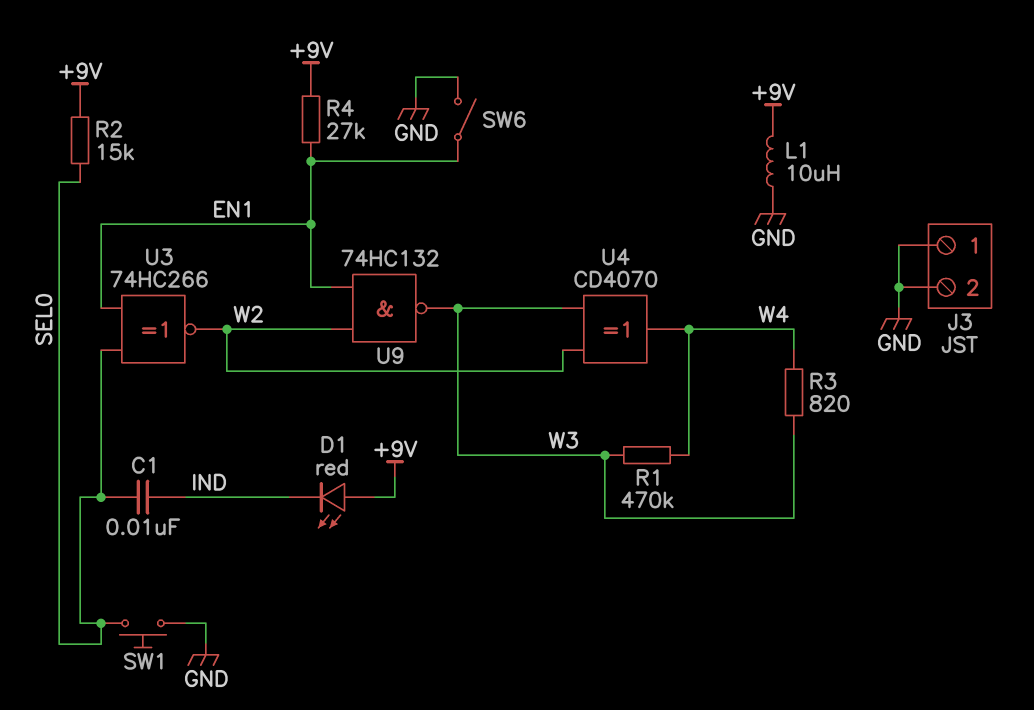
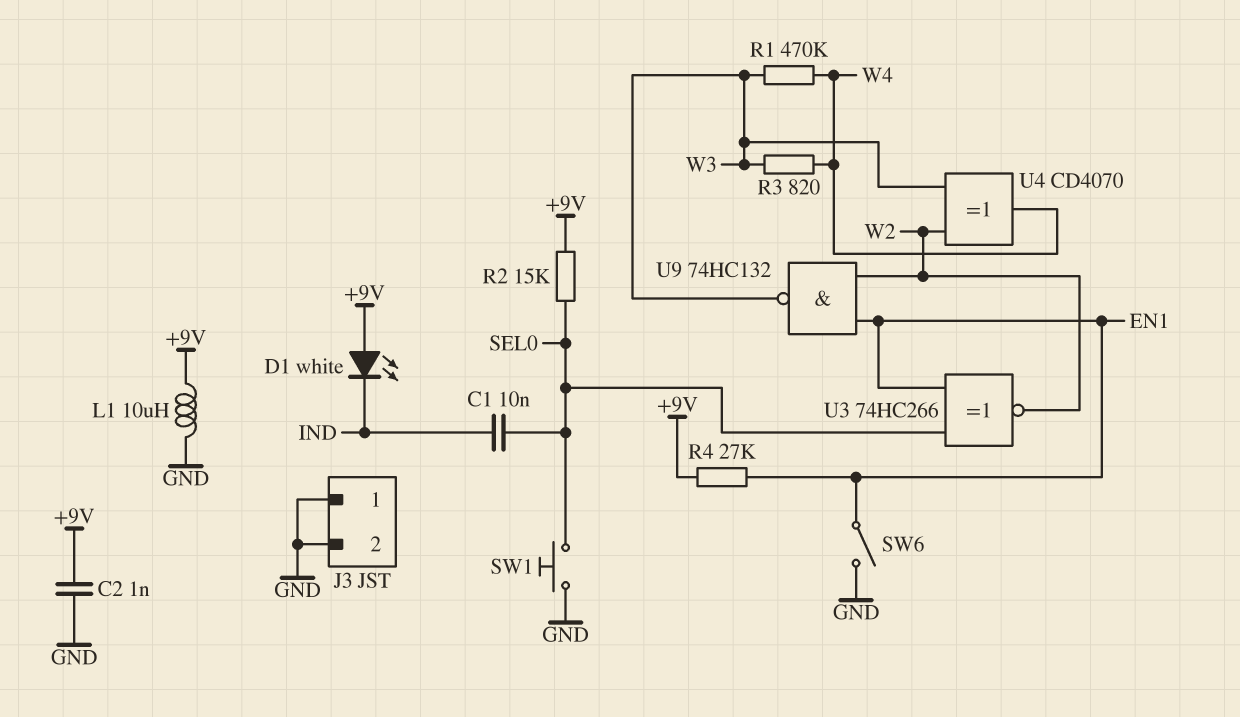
C2: none -> 1nF (+9V, GND)
D1: LED red (A +9V, K IND) -> LED white (A +9V, K IND)

